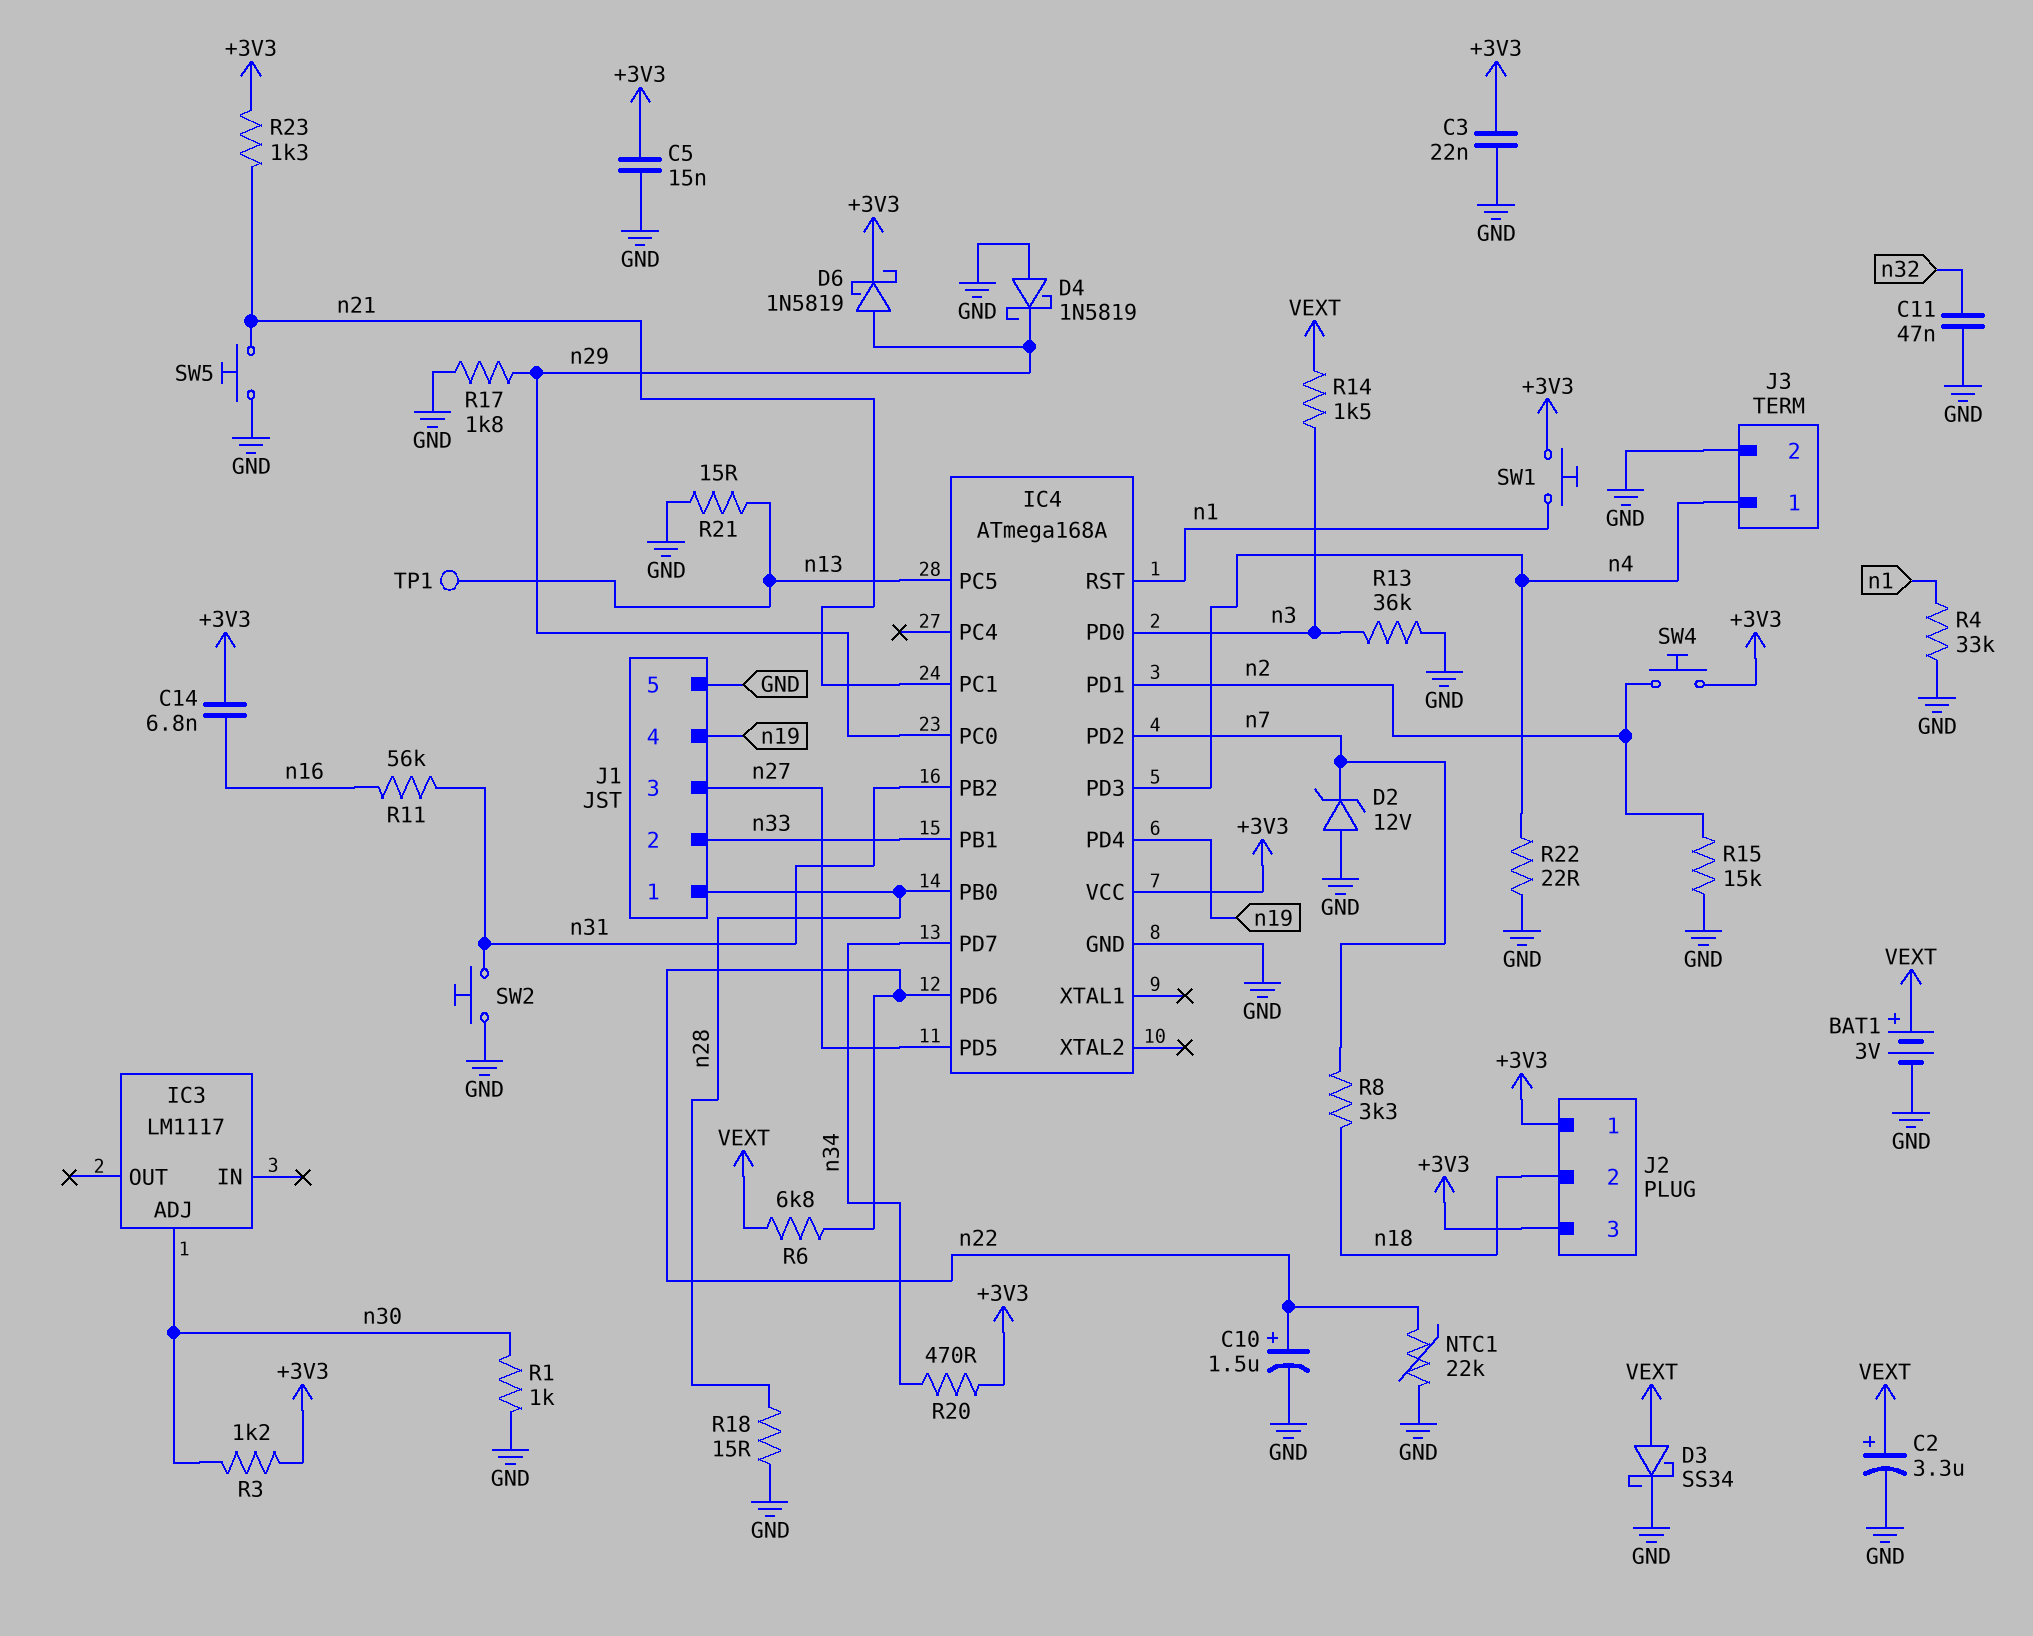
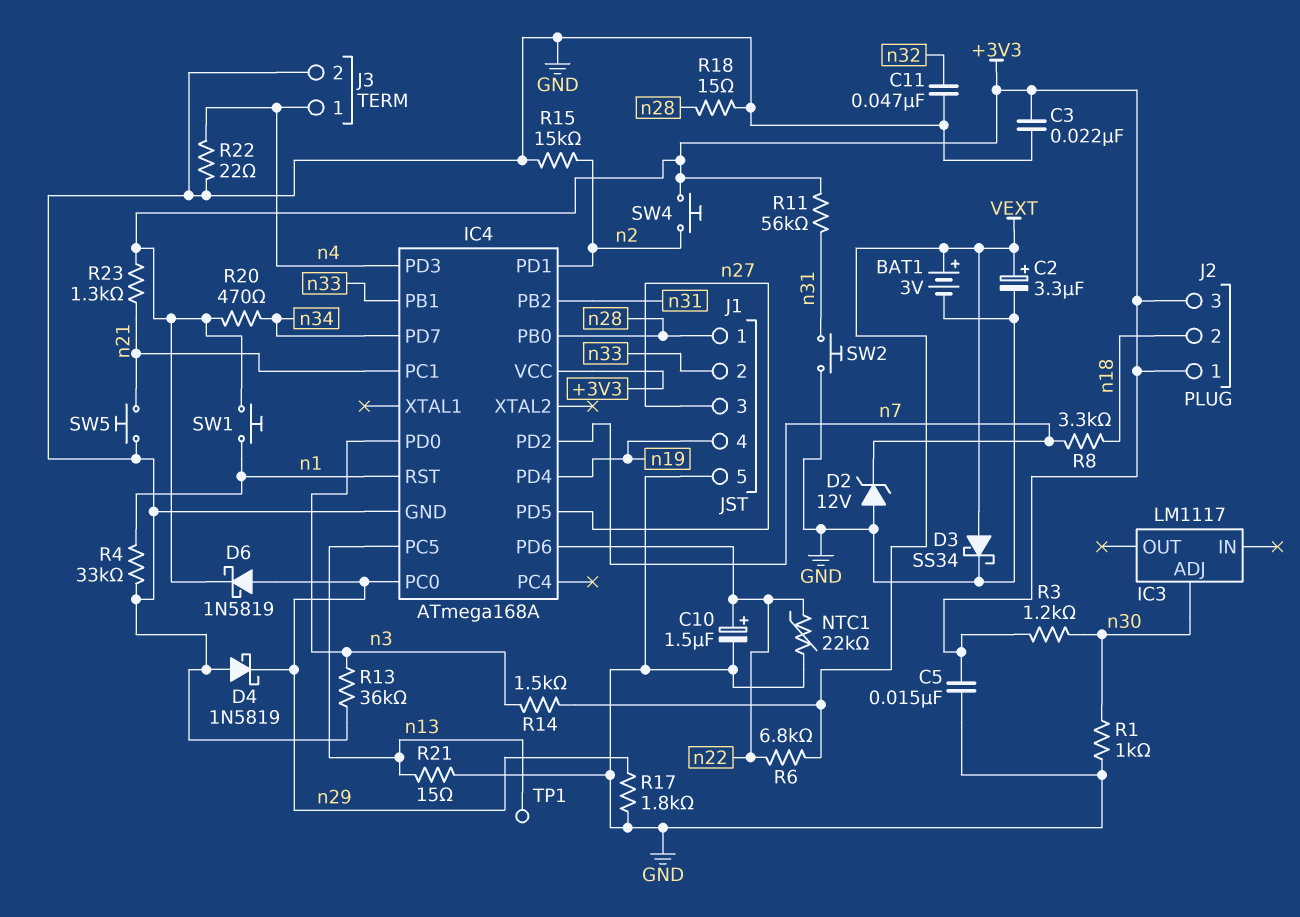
C14: 6.8nF (+3V3, n16) -> none
R11: 56k (n16, n31) -> 56k (+3V3, n31)

